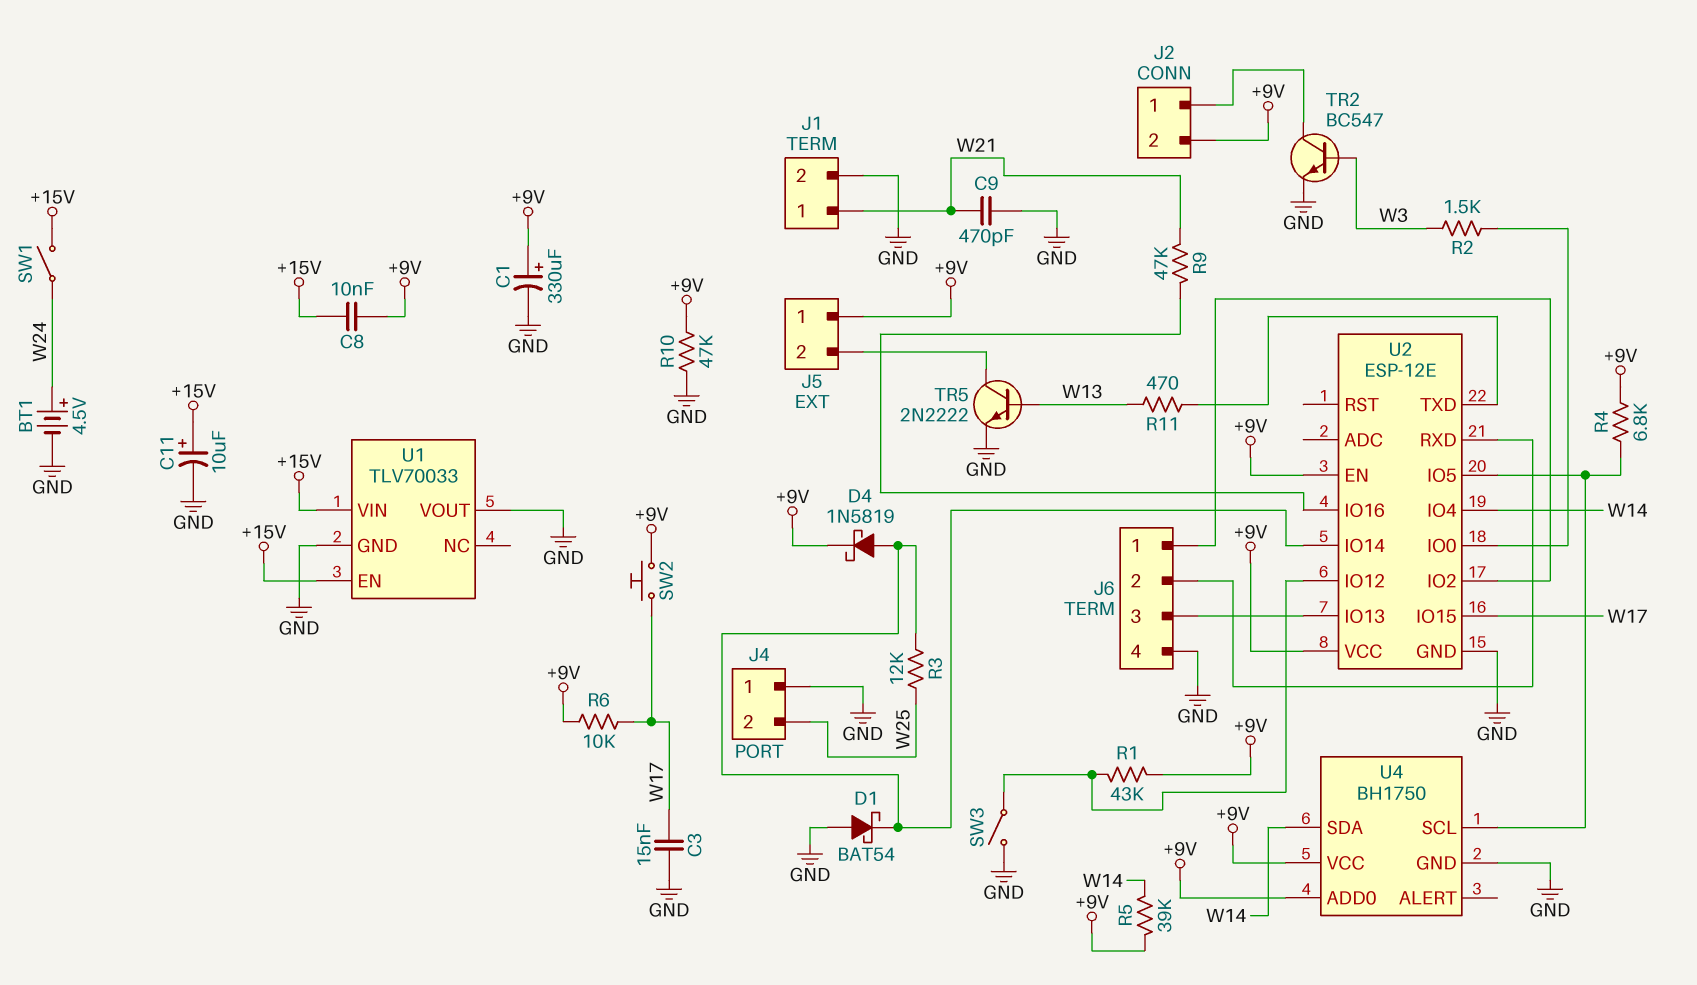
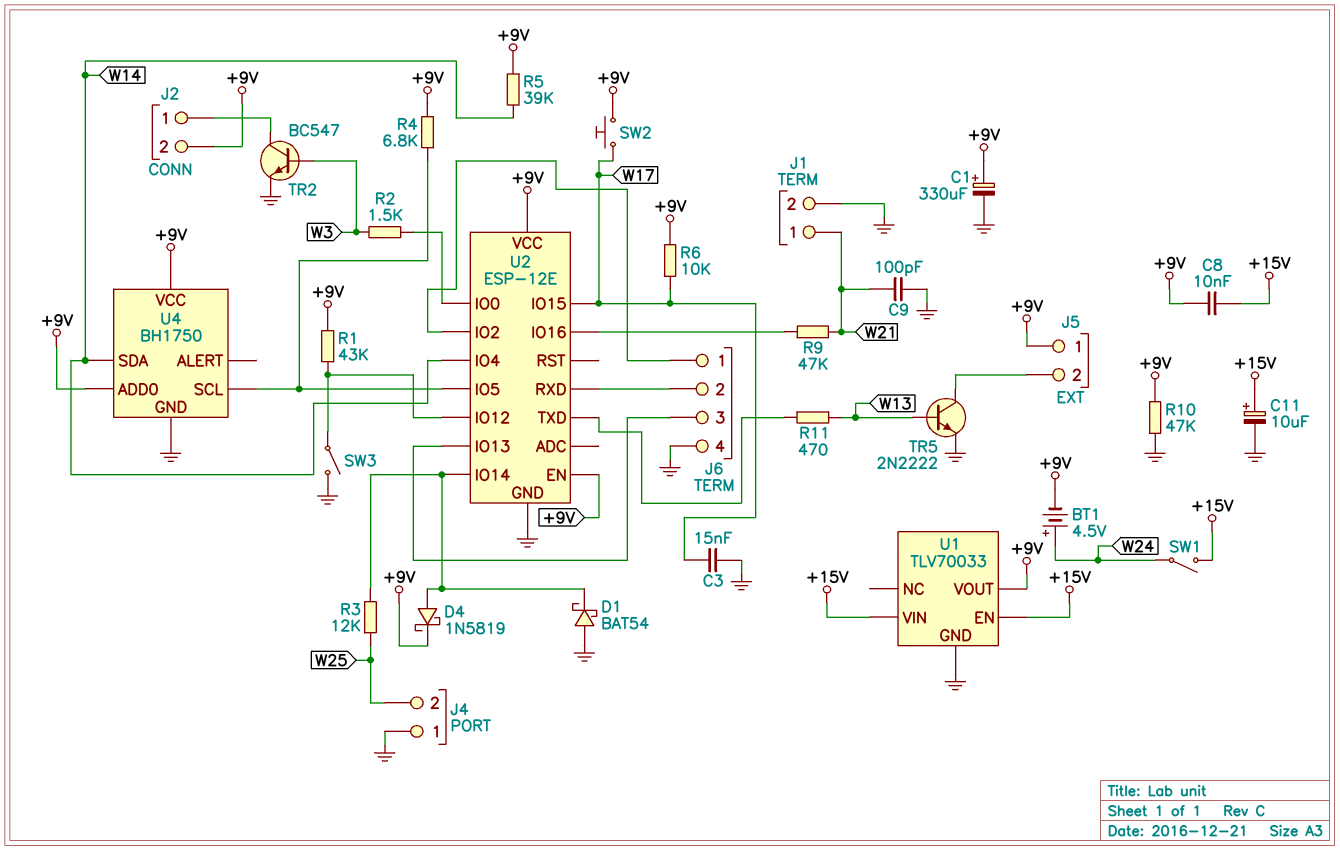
BT1: 4.5V (plus W24, minus GND) -> 4.5V (plus W24, minus +9V)
C9: 470pF (GND, W21) -> 100pF (GND, W21)
U1 pin VOUT: GND -> +9V

